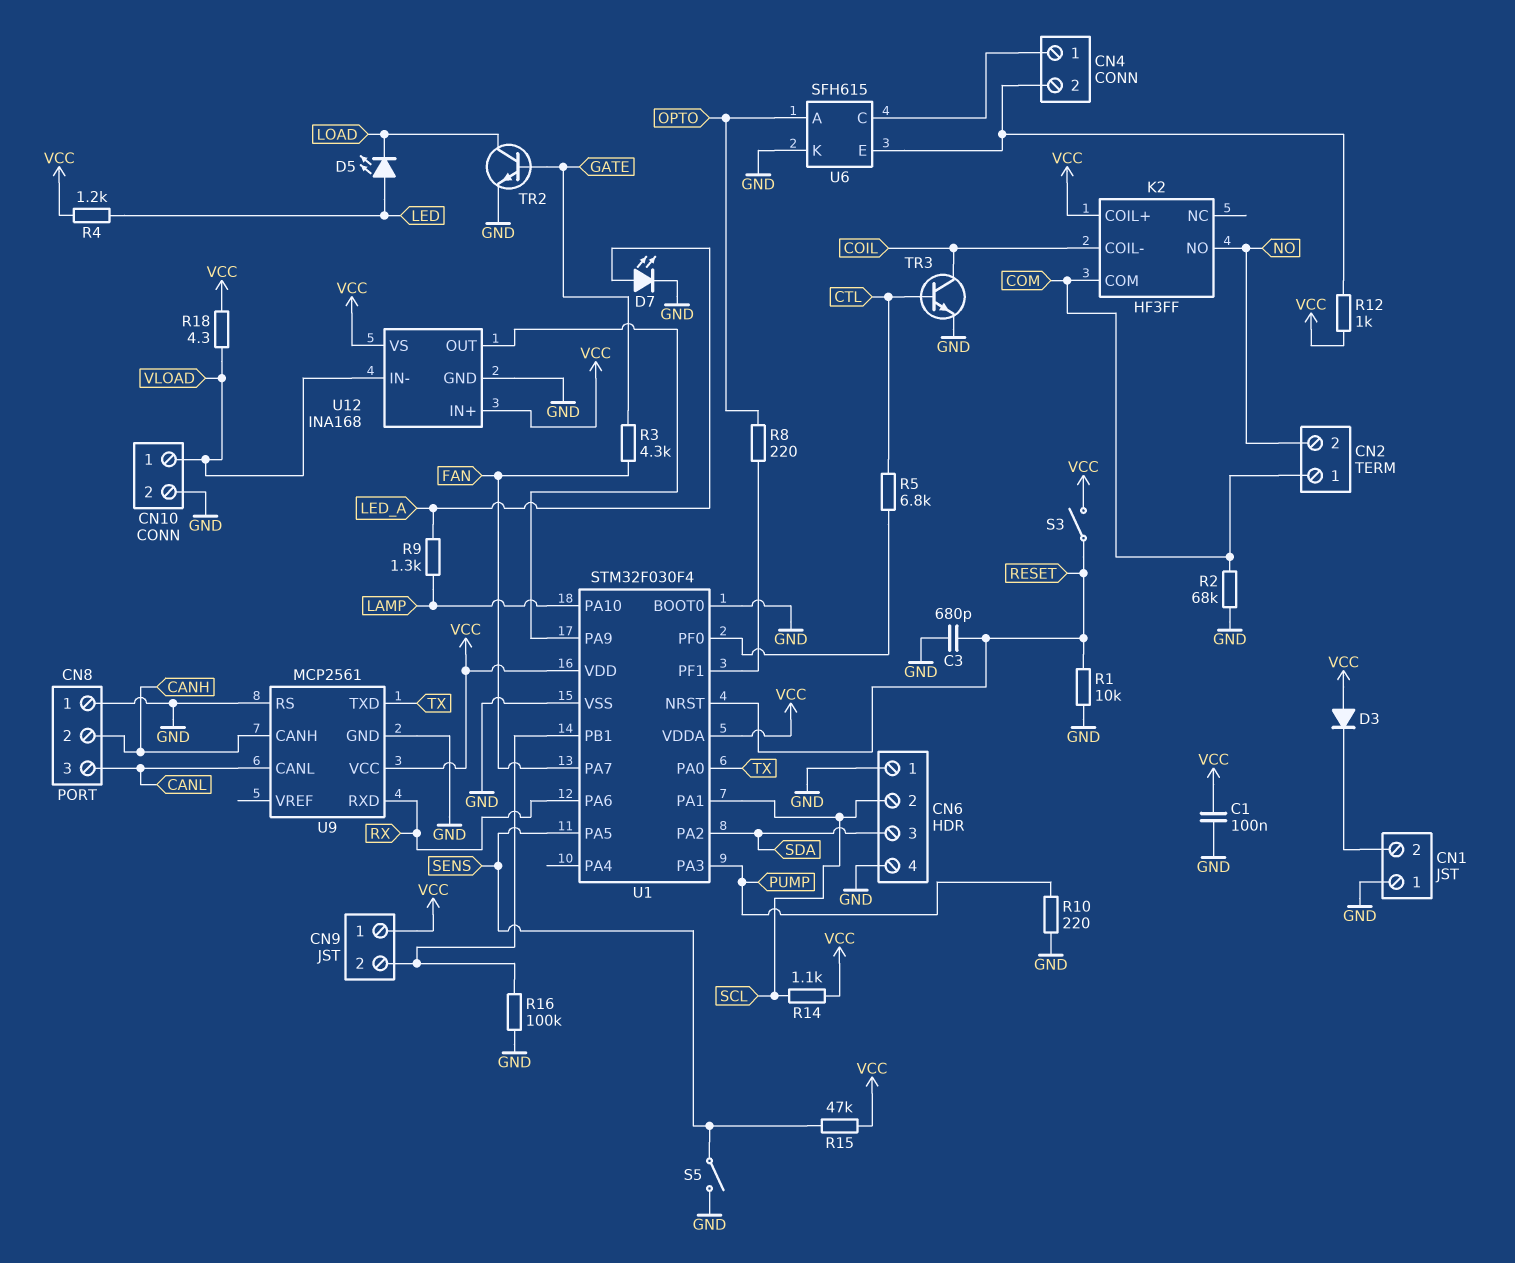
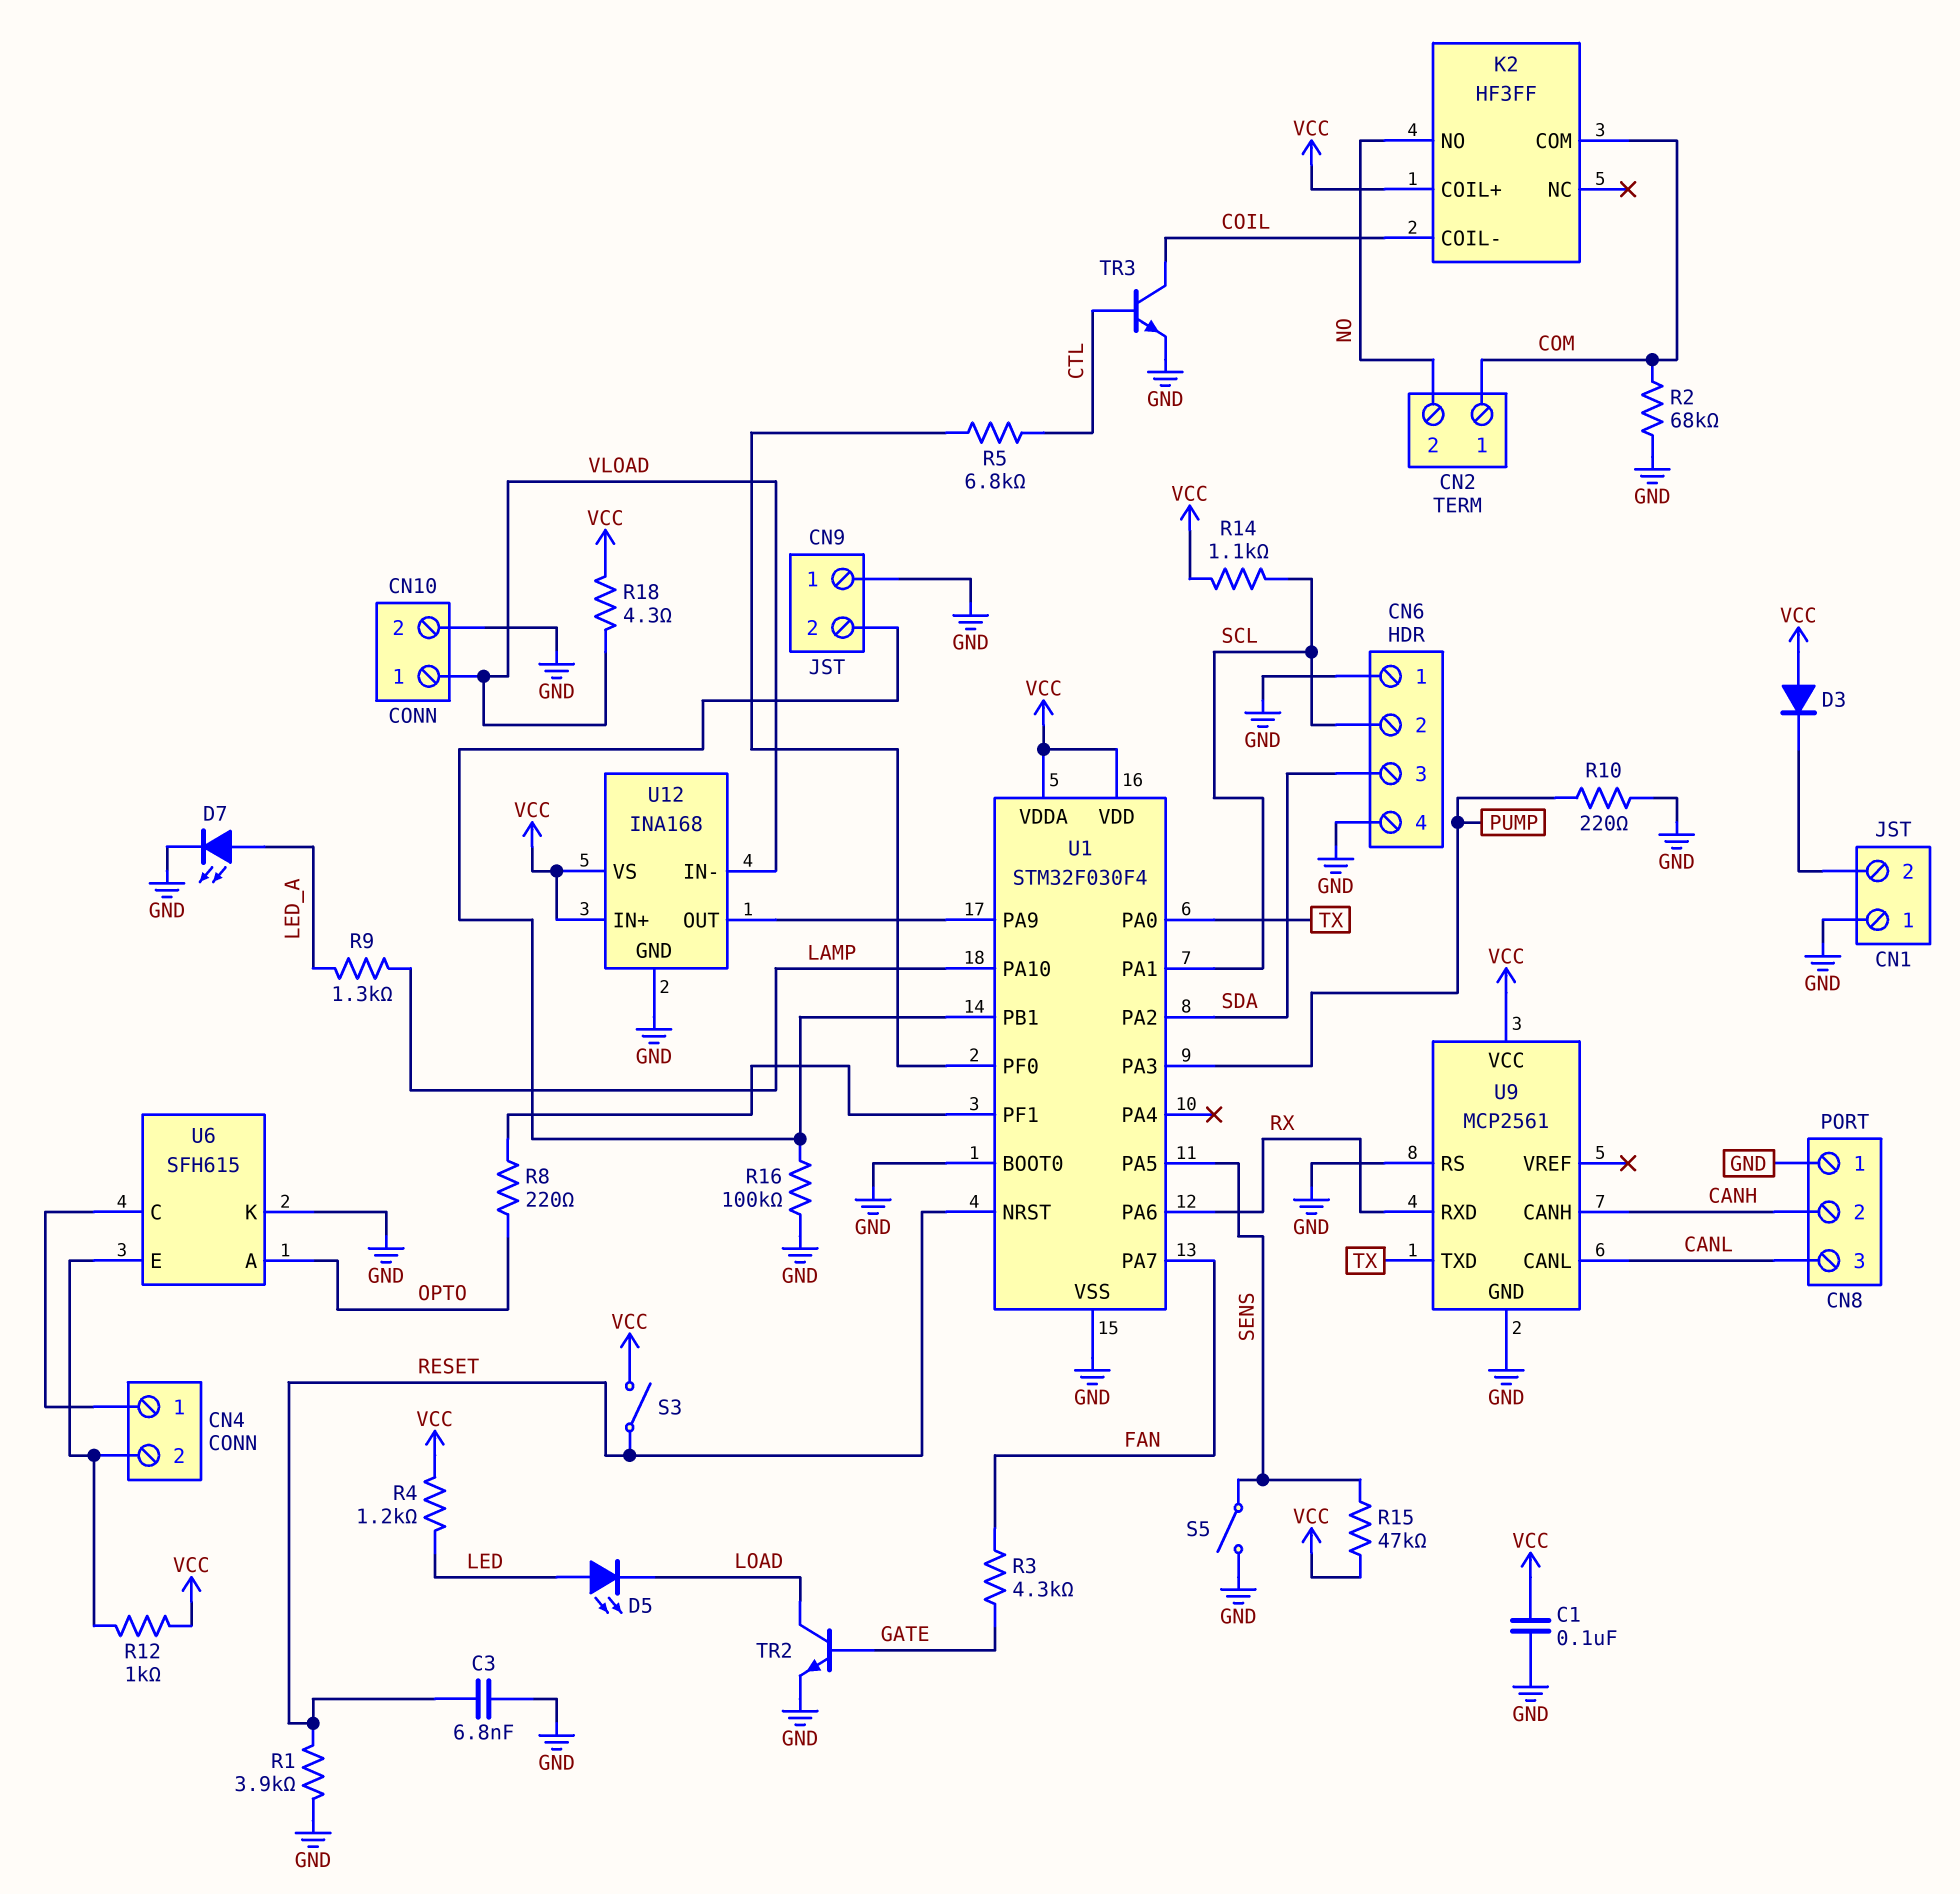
C3: 680pF (GND, RESET) -> 6.8nF (GND, RESET)
CN9 pin 1: VCC -> GND
R1: 10k (GND, RESET) -> 3.9k (GND, RESET)

